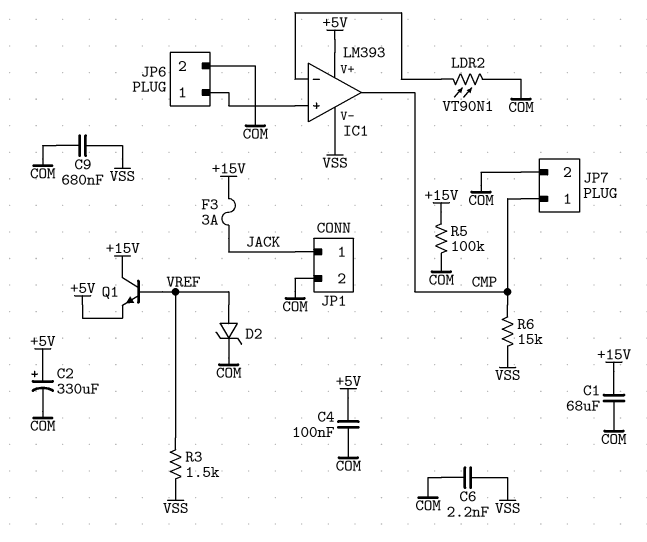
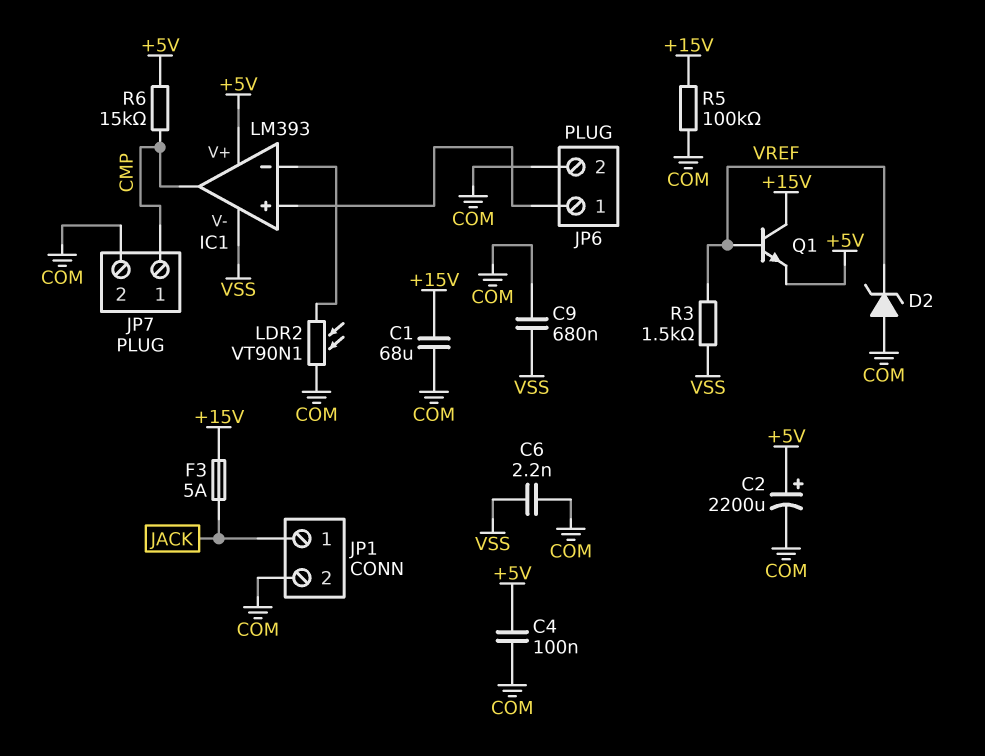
C2: 330uF (plus +5V, minus COM) -> 2200uF (plus +5V, minus COM)
D2: zener (A VREF, K COM) -> zener (A COM, K VREF)
F3: 3A (+15V, JACK) -> 5A (+15V, JACK)
R6: 15k (CMP, VSS) -> 15k (+5V, CMP)

